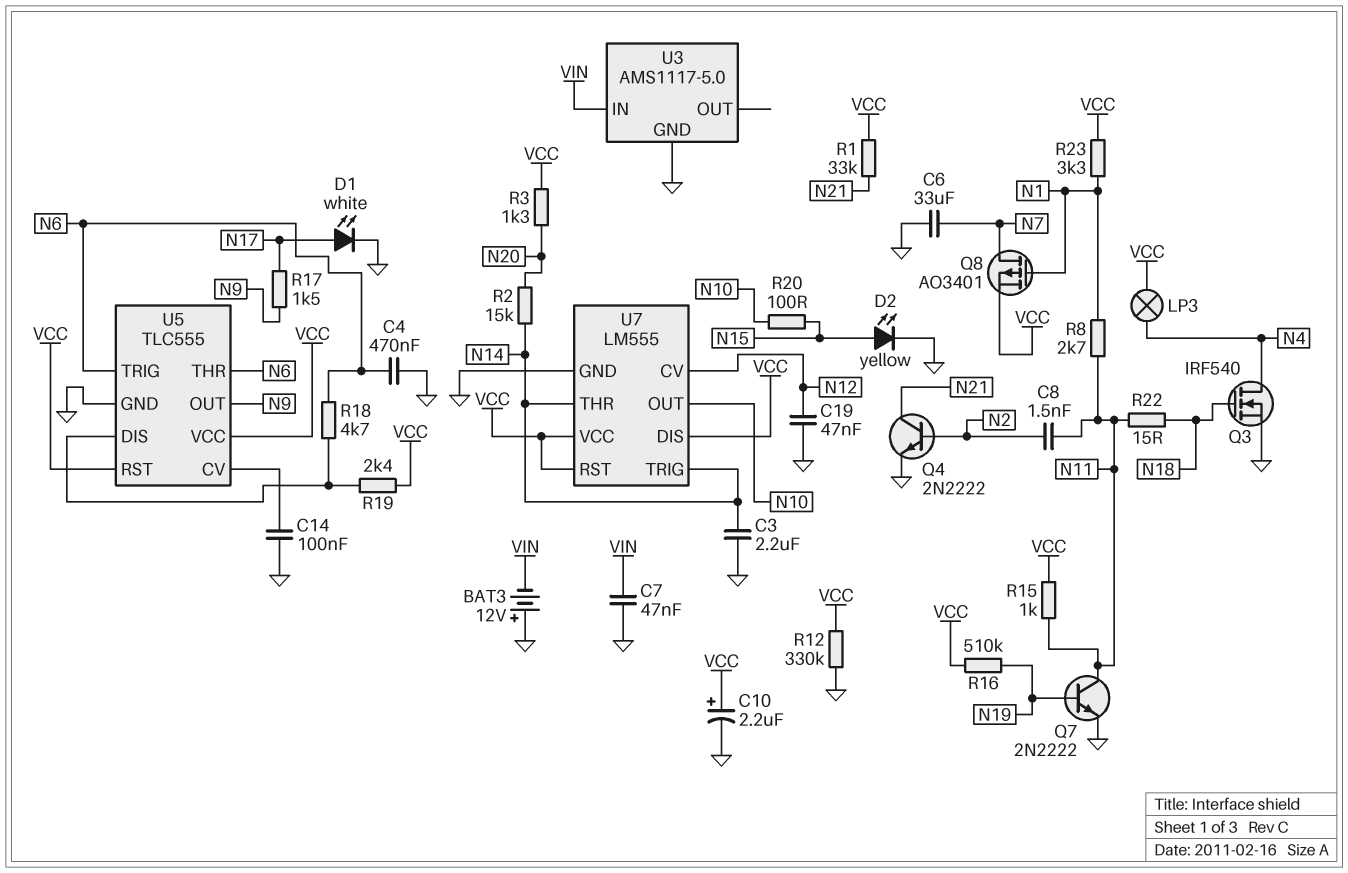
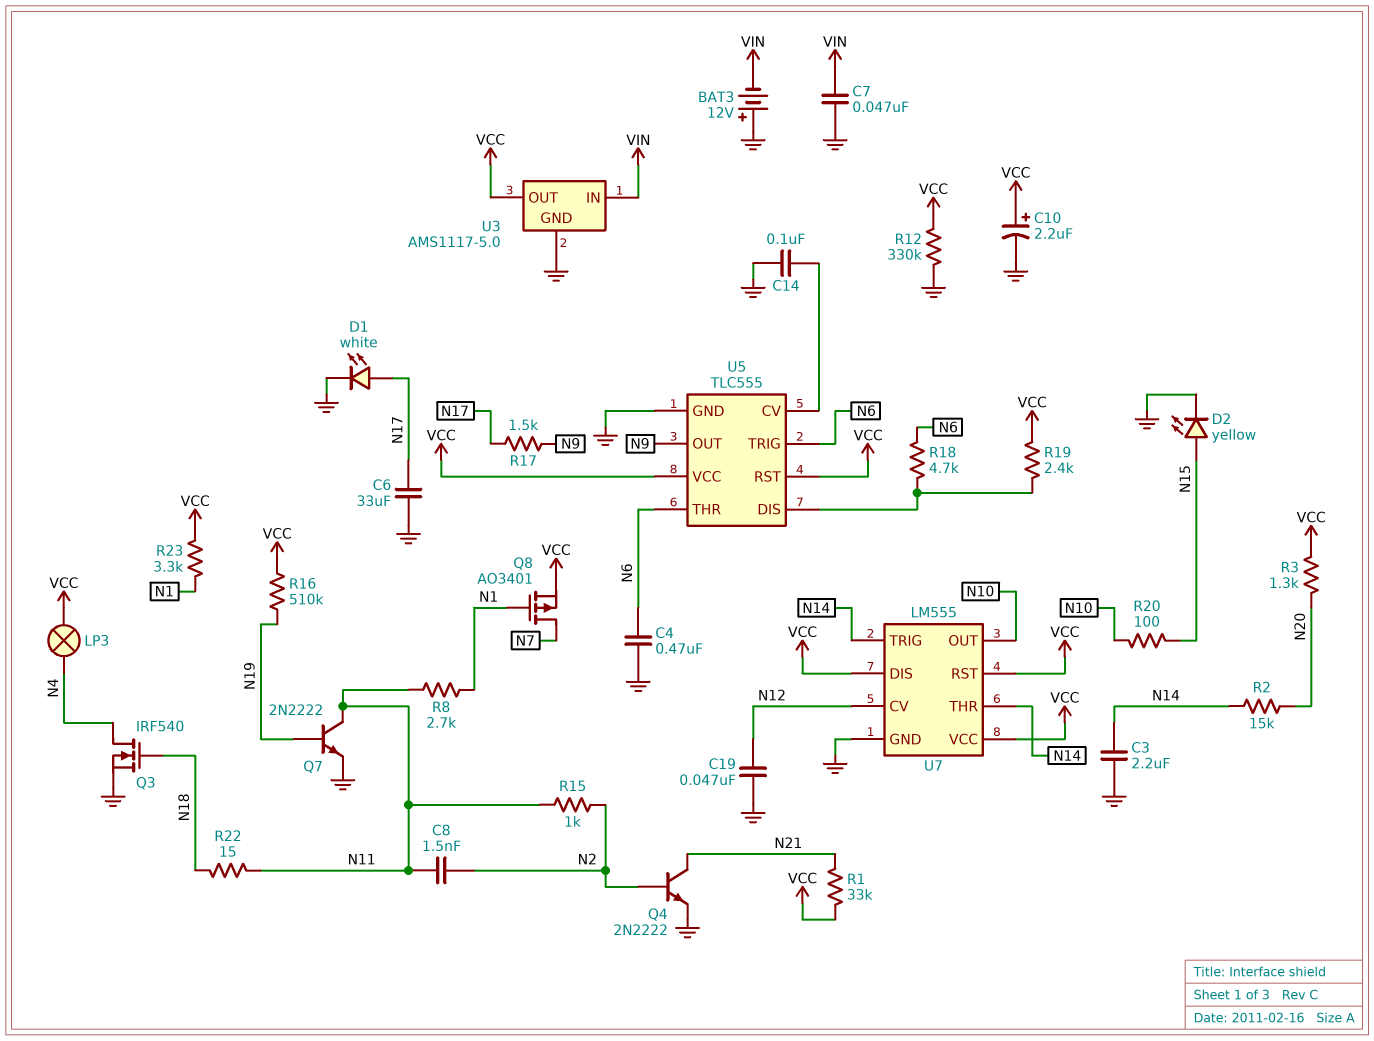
C6: 33uF (GND, N7) -> 33uF (GND, N17)
R15: 1k (N11, VCC) -> 1k (N2, N11)
U3 pin OUT: none -> VCC

